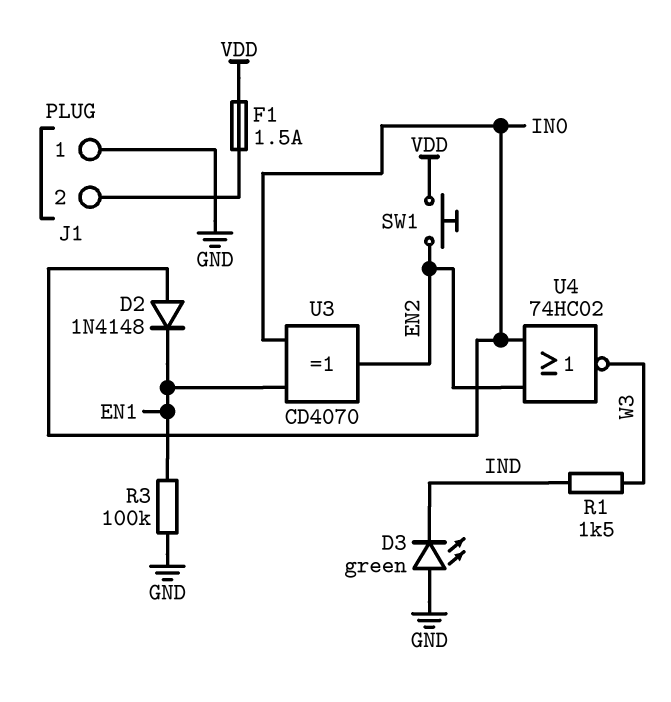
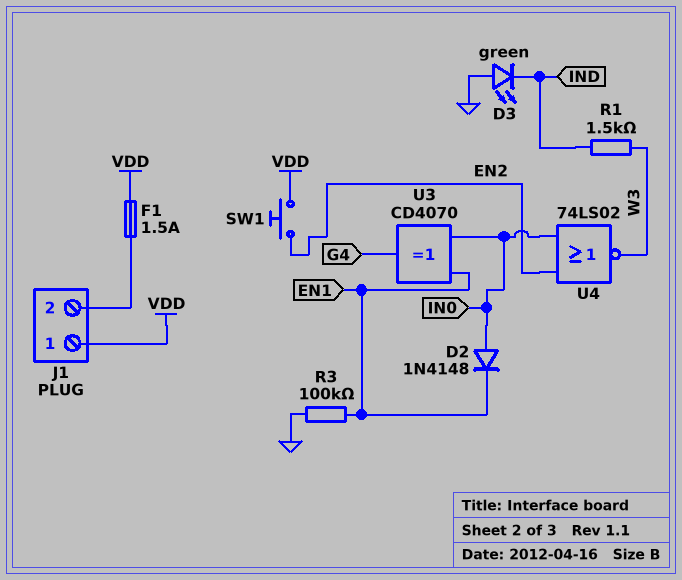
J1 pin 1: GND -> VDD
U3: XOR CD4070 (in EN1, in IN0, out EN2) -> XOR CD4070 (in EN1, in IN0, out G4)
U4: NOR 74HC02 (in EN2, in IN0, out W3) -> NOR 74LS02 (in EN2, in IN0, out W3)

